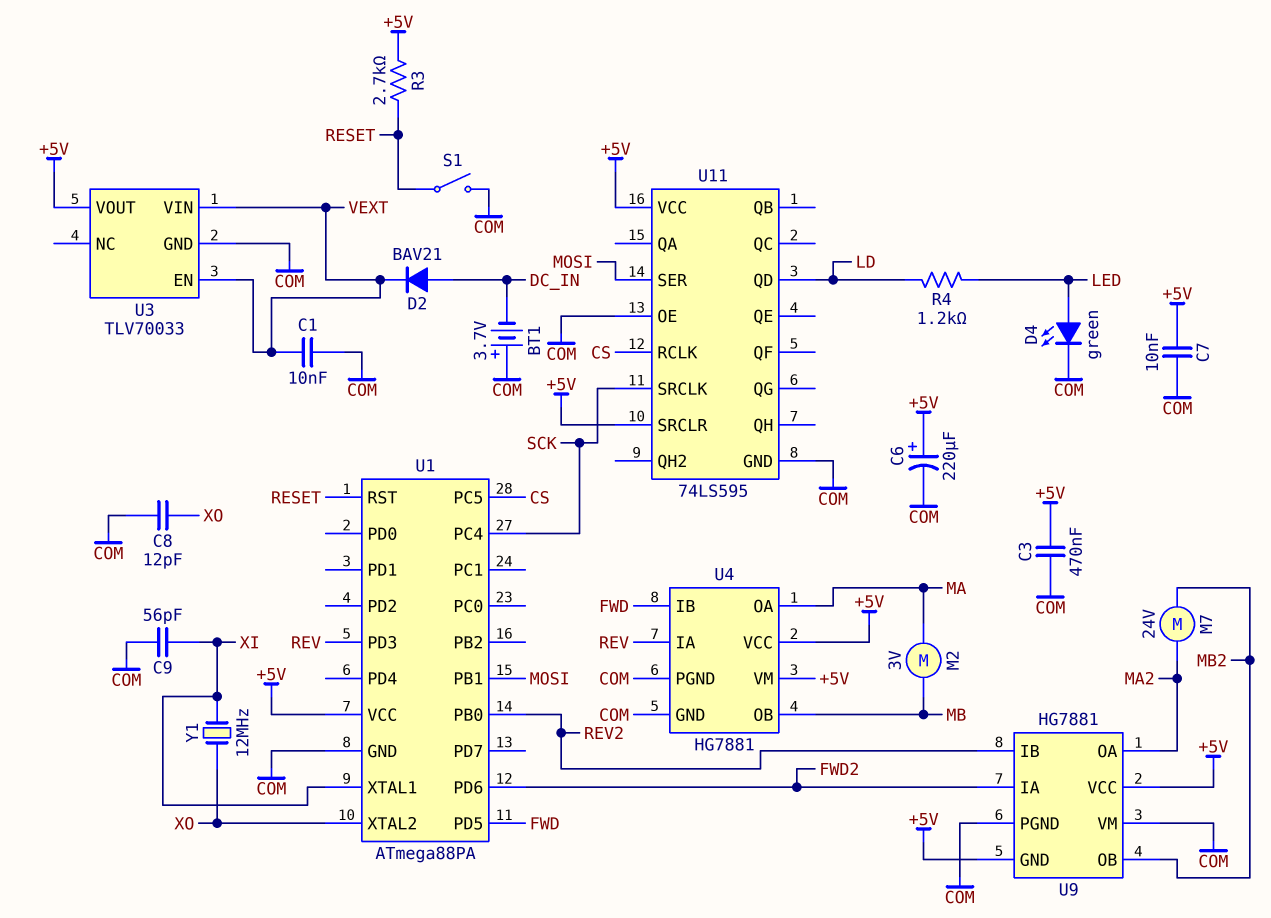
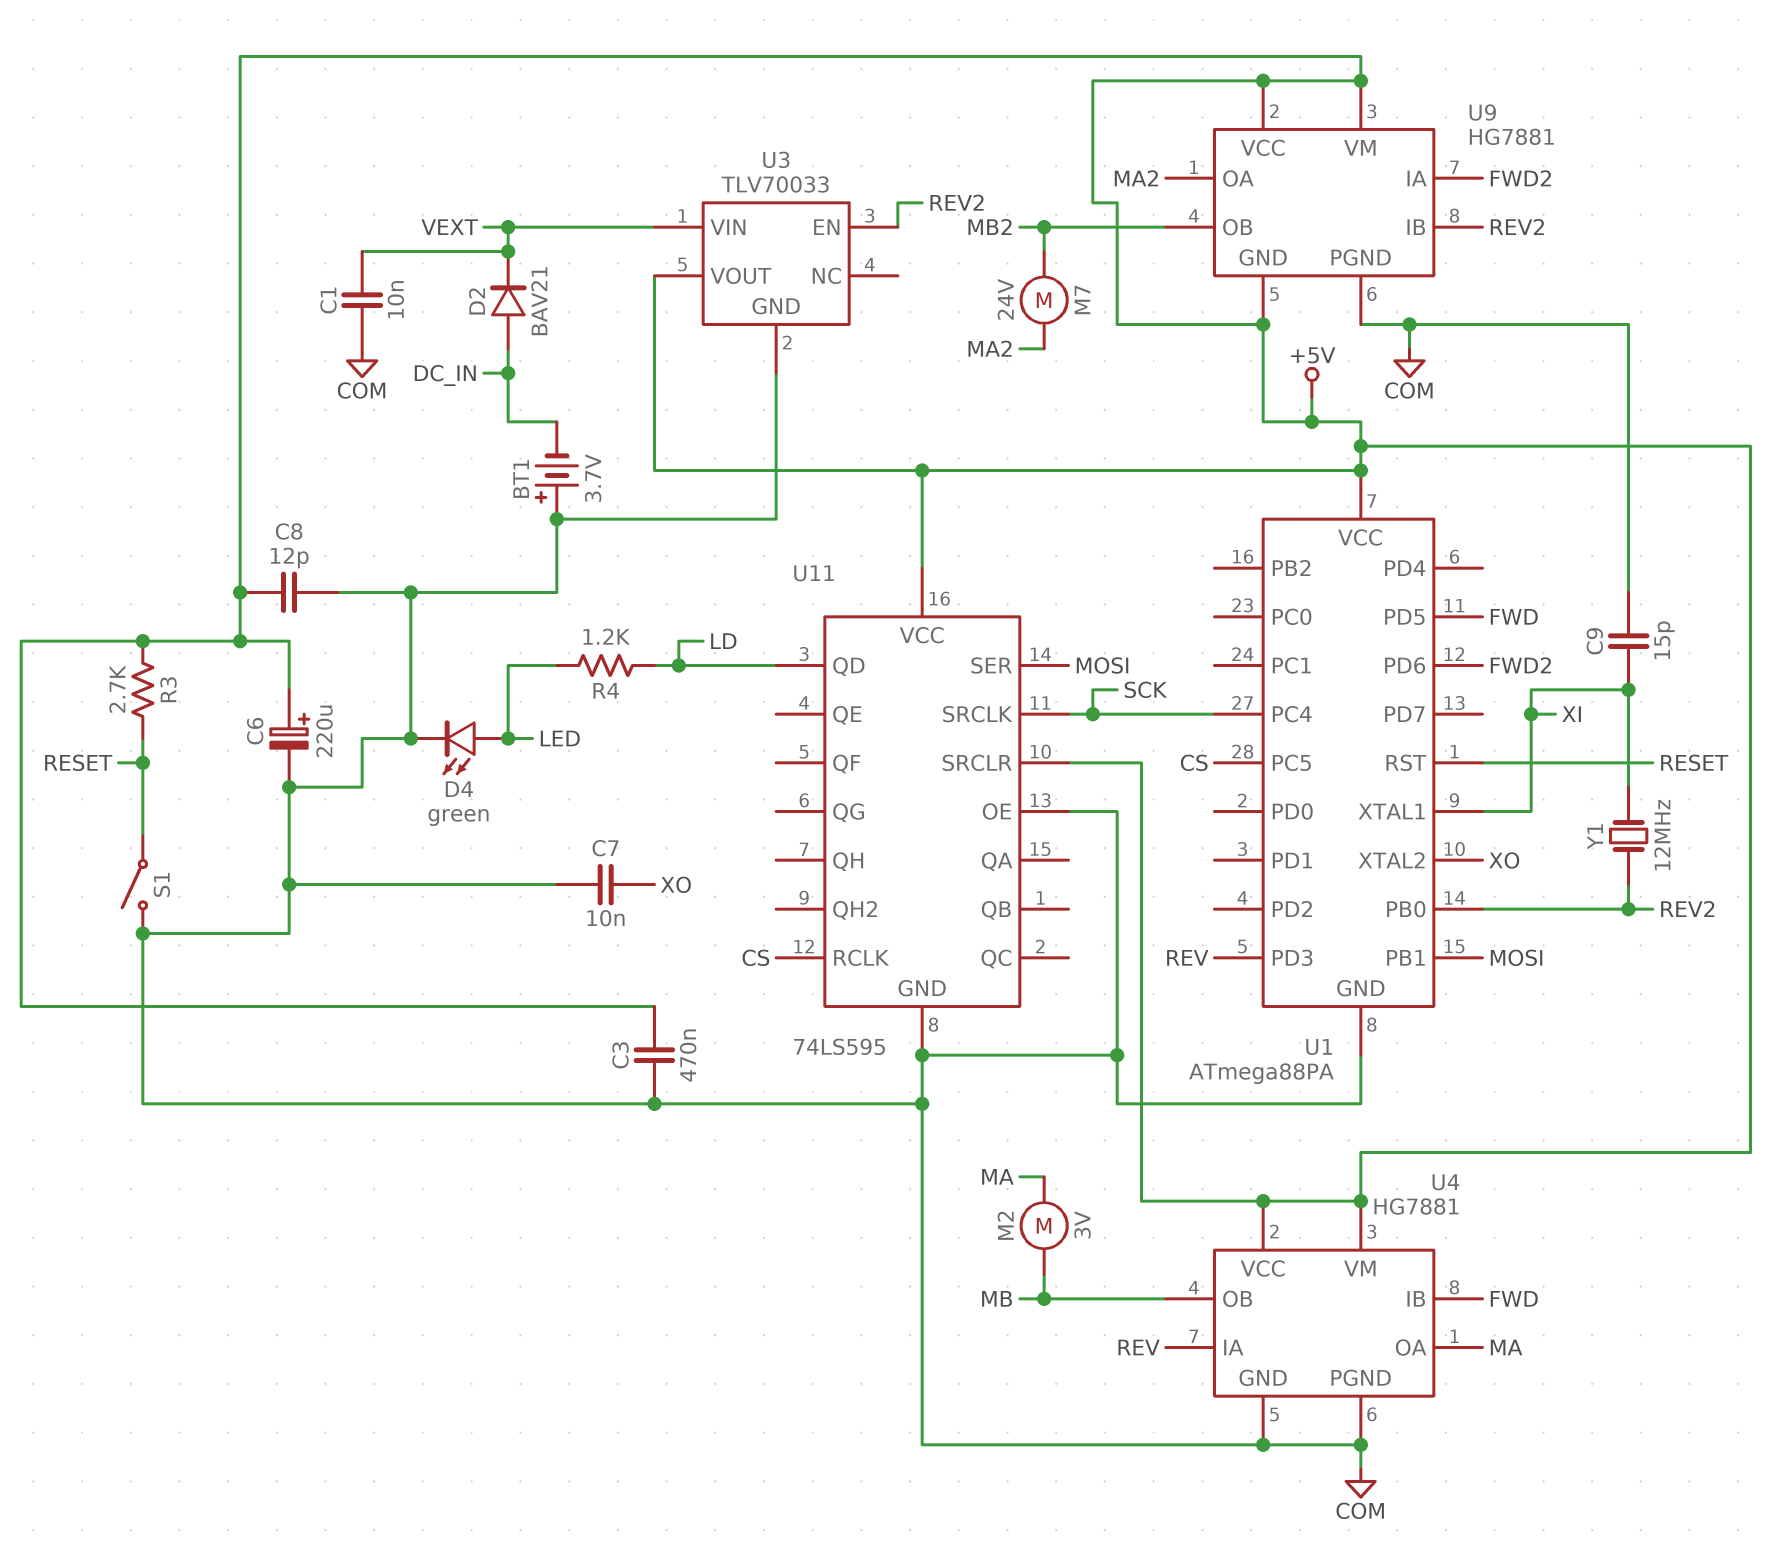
C7: 10nF (+5V, COM) -> 10nF (COM, XO)
C8: 12pF (COM, XO) -> 12pF (+5V, COM)
C9: 56pF (COM, XI) -> 15pF (COM, XI)
U3 pin EN: VEXT -> REV2
U9 pin VM: COM -> +5V
Y1: 12MHz (XI, XO) -> 12MHz (REV2, XI)

